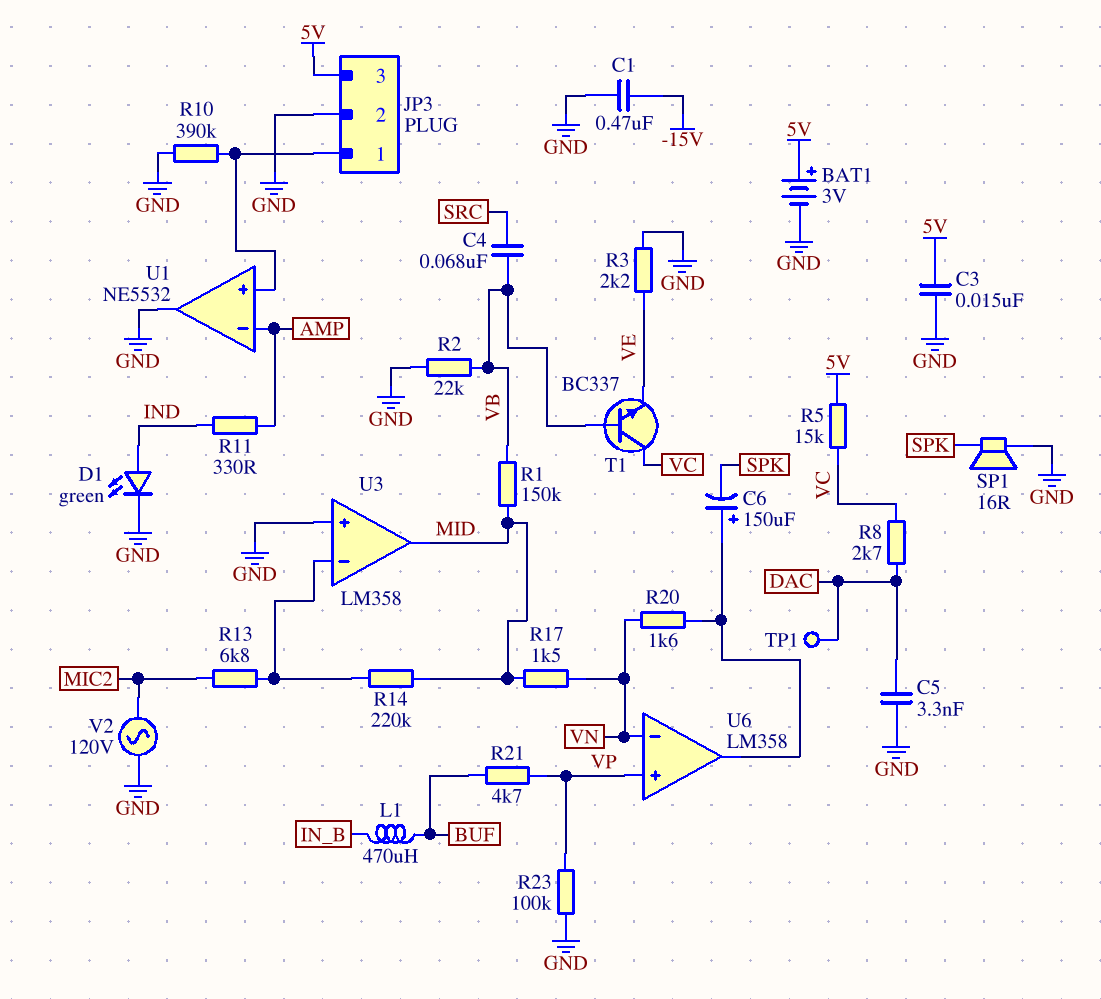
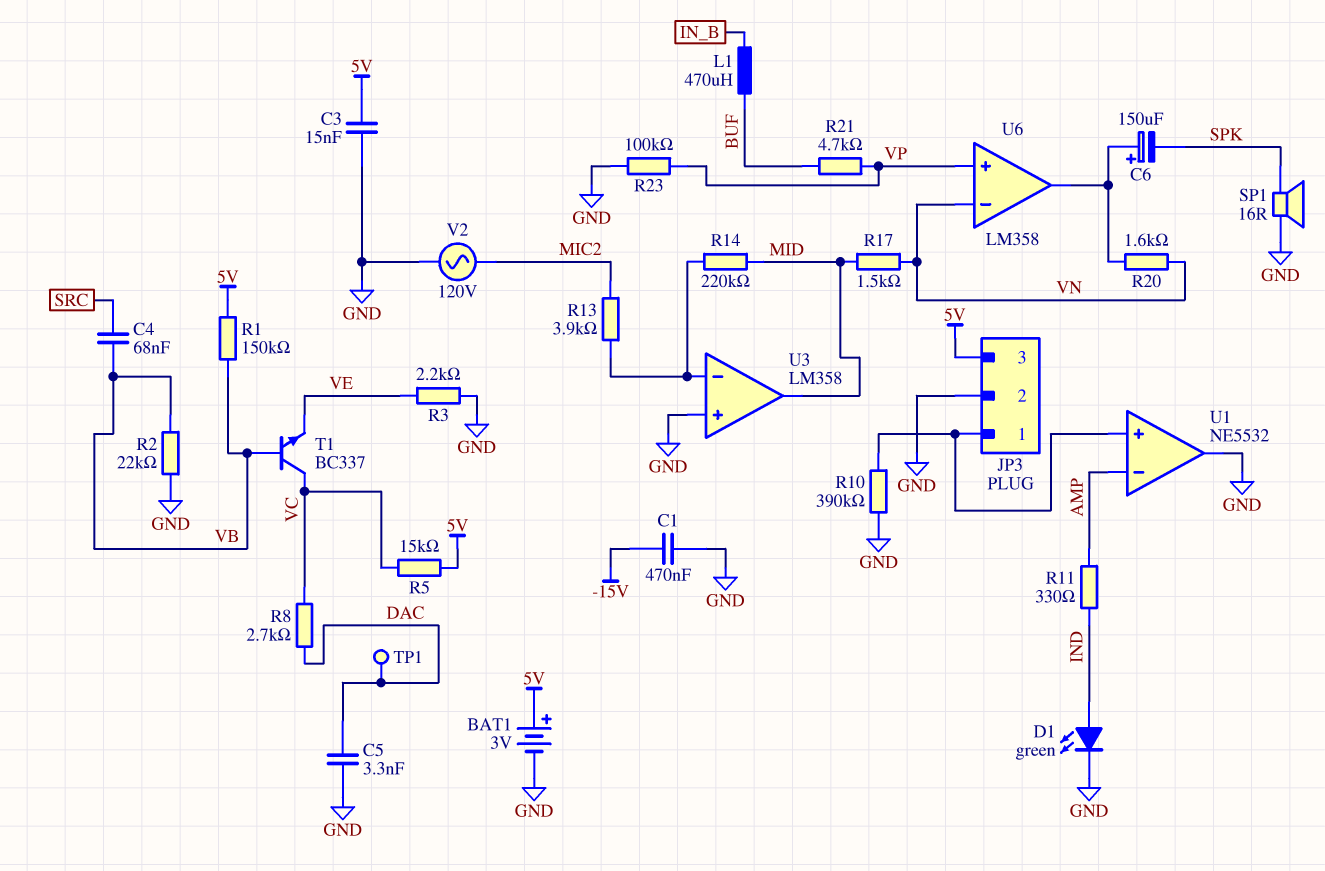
R1: 150k (MID, VB) -> 150k (5V, VB)
R13: 6.8k (MIC2, U3/in-) -> 3.9k (MIC2, U3/in-)

